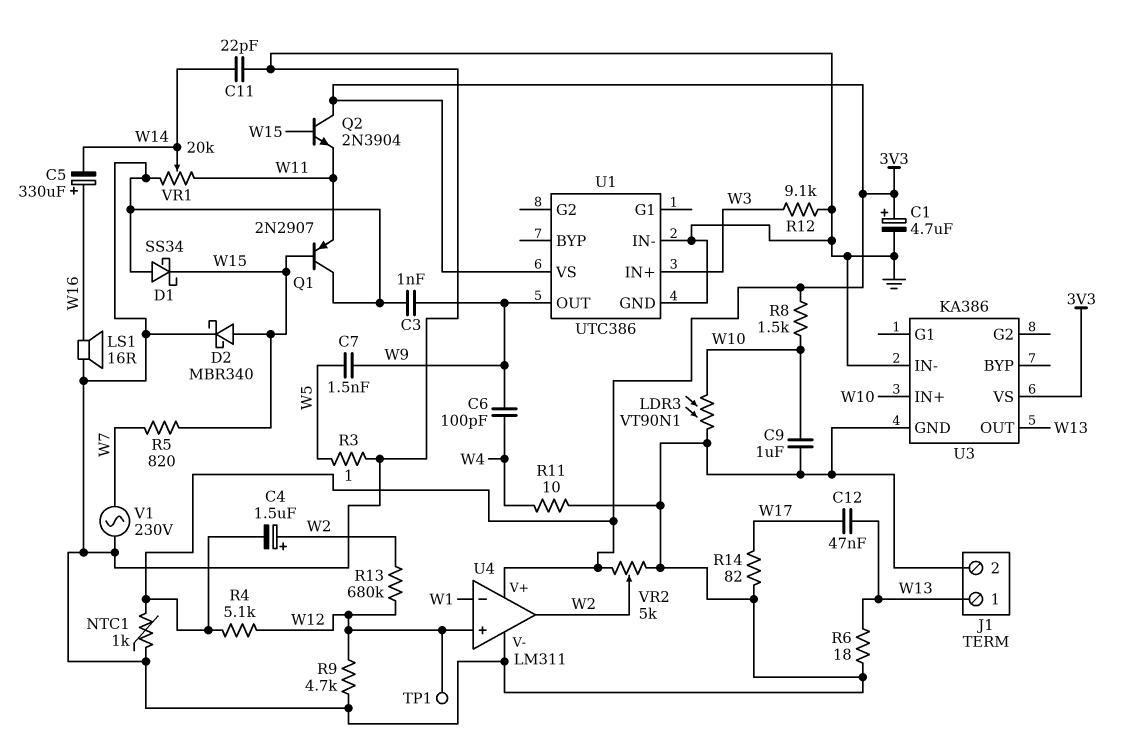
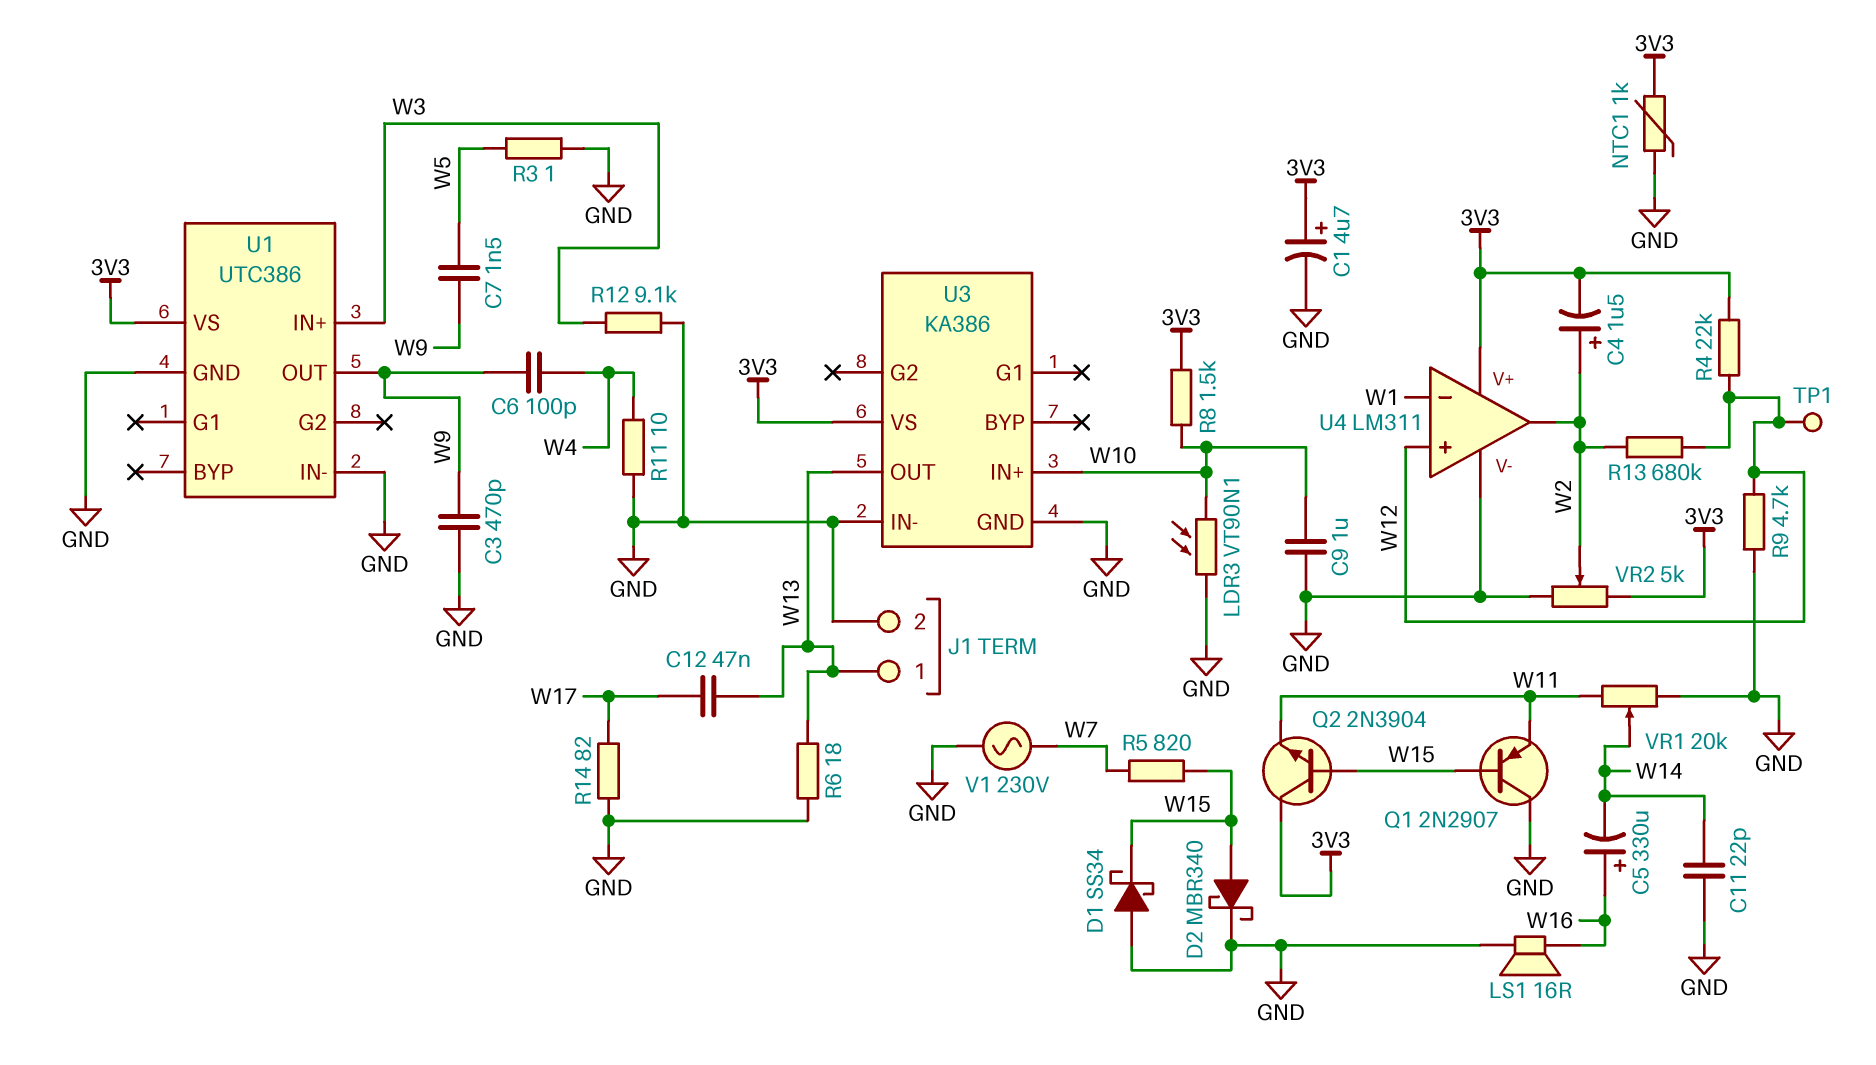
C3: 1nF (GND, W9) -> 470pF (GND, W9)
R4: 5.1k (3V3, W12) -> 22k (3V3, W12)

